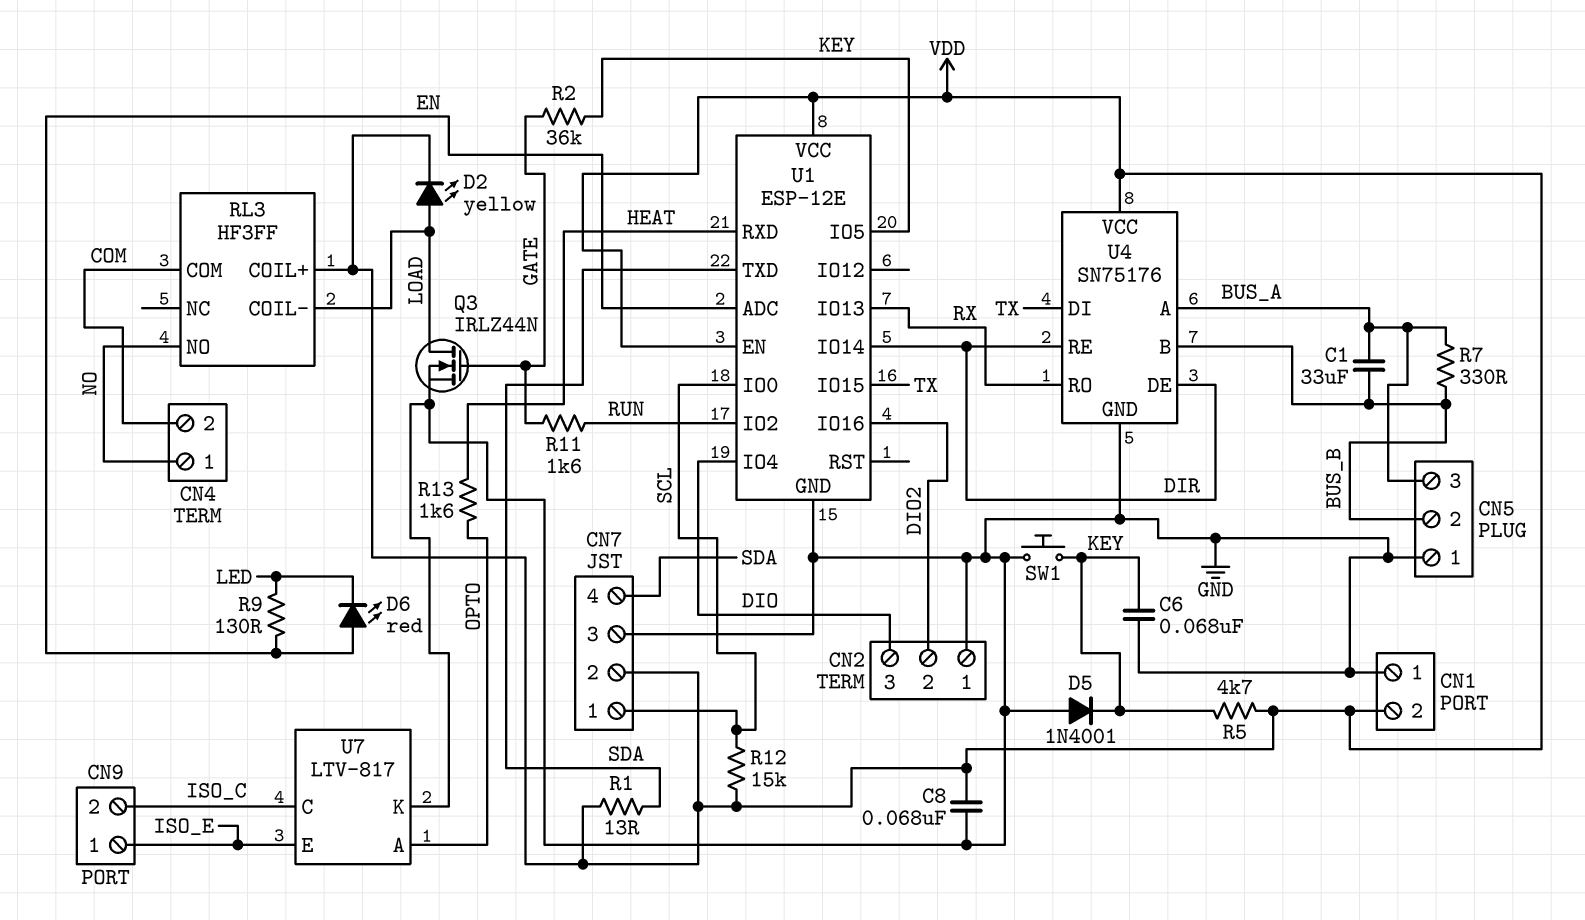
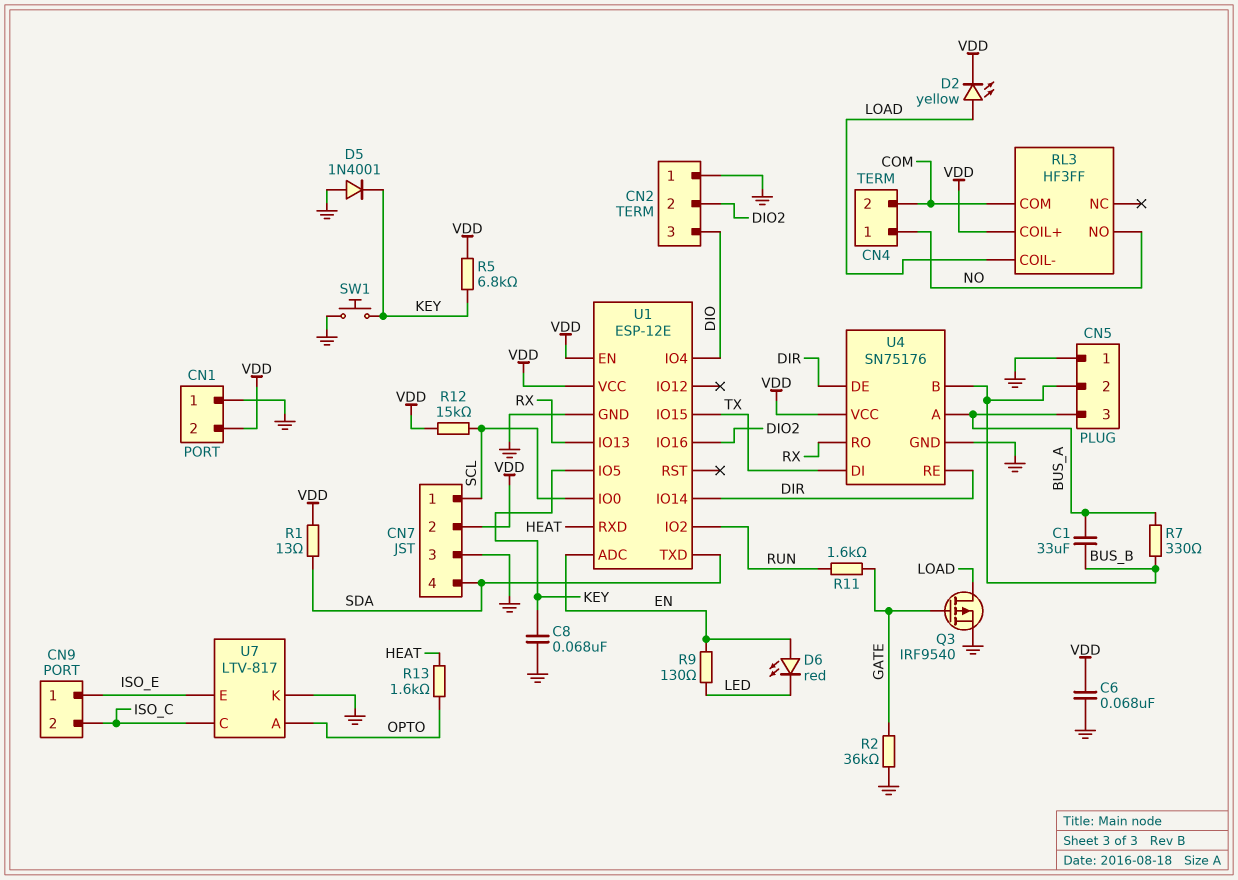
C6: 68nF (GND, KEY) -> 68nF (GND, VDD)
C8: 68nF (GND, VDD) -> 68nF (GND, KEY)
Q3: NMOS IRLZ44N (G GATE, D LOAD, S GND) -> PMOS IRF9540 (G GATE, D LOAD, S GND)
R2: 36k (GATE, KEY) -> 36k (GATE, GND)
R5: 4.7k (KEY, VDD) -> 6.8k (KEY, VDD)

